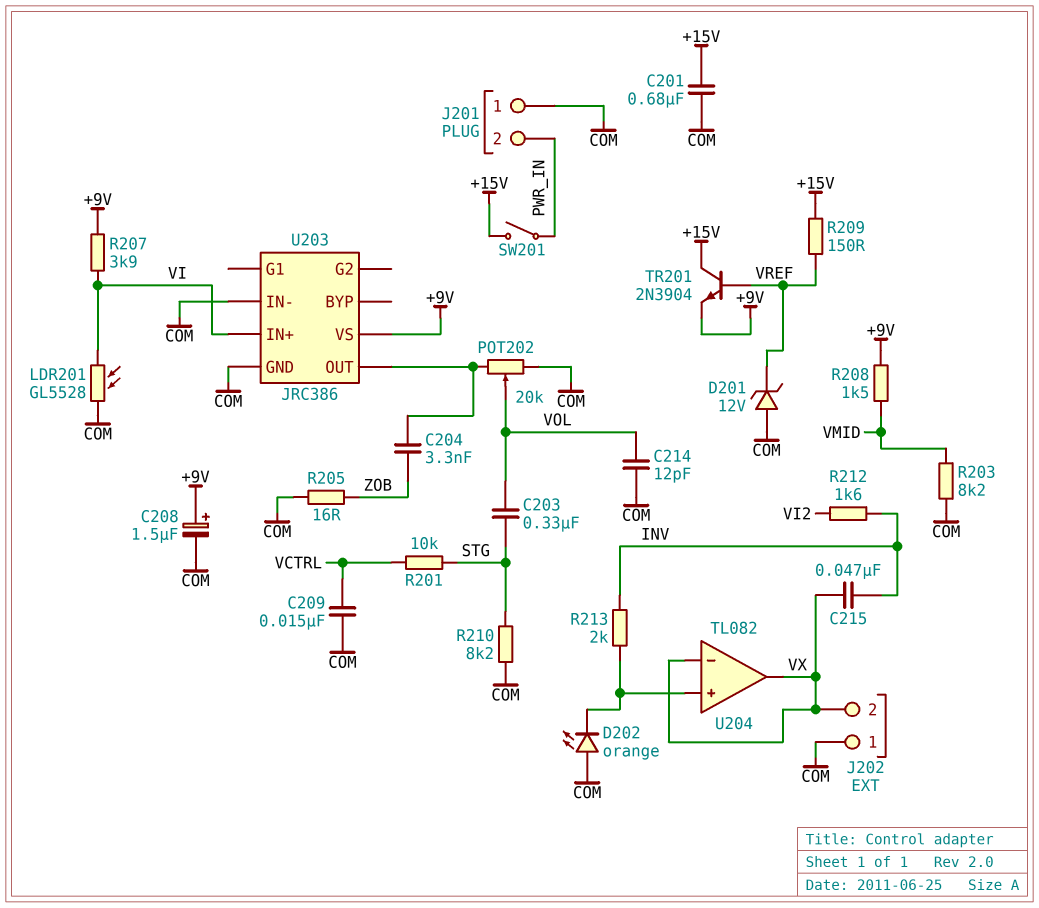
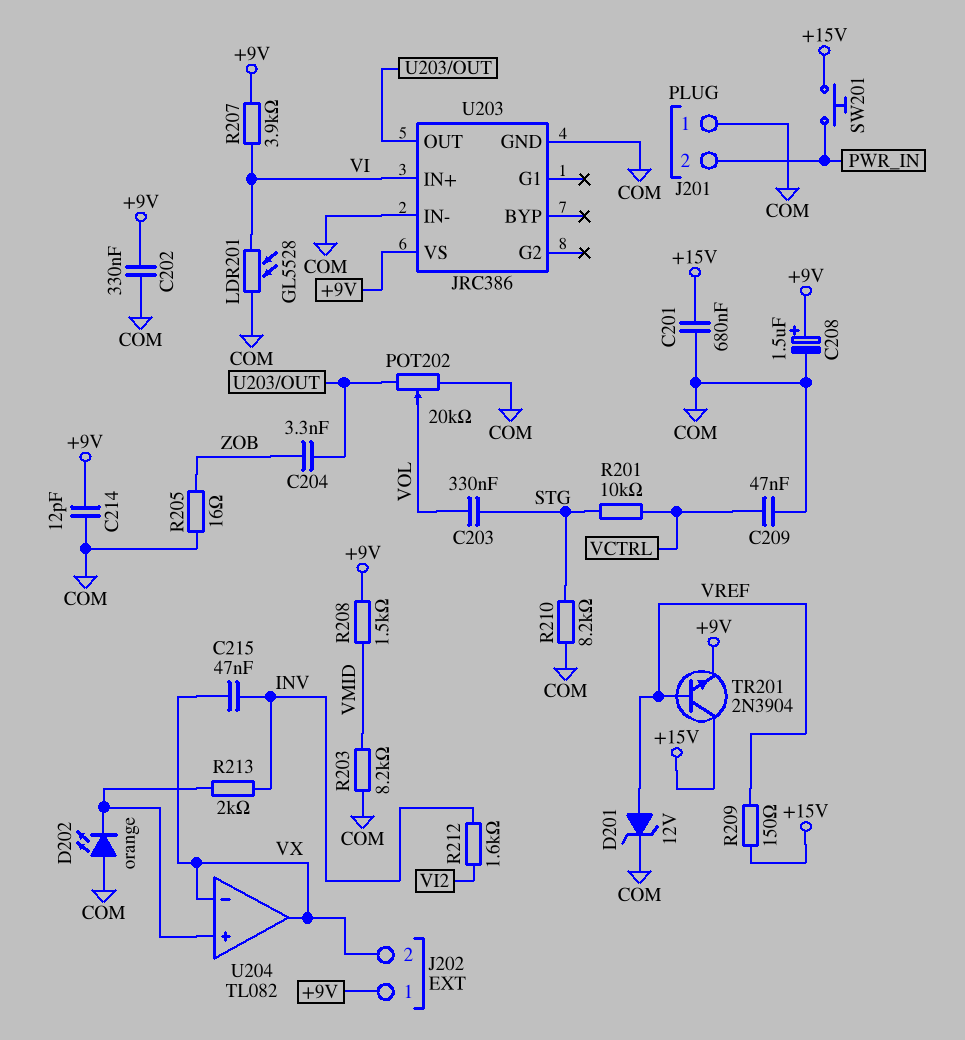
C202: none -> 330nF (+9V, COM)
C209: 15nF (COM, VCTRL) -> 47nF (COM, VCTRL)
C214: 12pF (COM, VOL) -> 12pF (+9V, COM)
D201: zener 12V (A COM, K VREF) -> zener 12V (A VREF, K COM)
J202 pin 1: COM -> +9V
SW201: switch (+15V, PWR_IN) -> button (+15V, PWR_IN)

